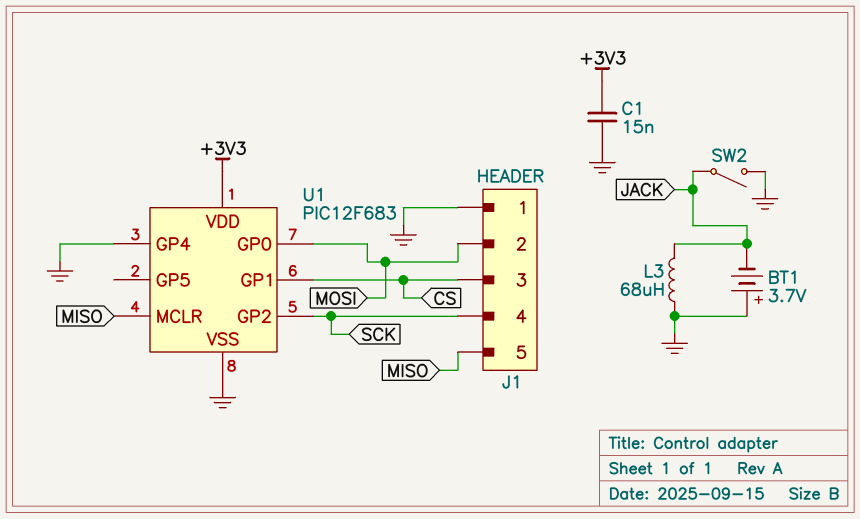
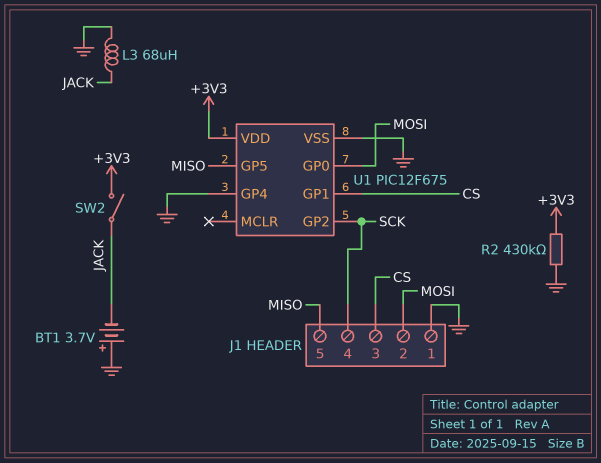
C1: 15nF (+3V3, GND) -> none
R2: none -> 430k (+3V3, GND)
SW2: switch (GND, JACK) -> switch (+3V3, JACK)
U1: PIC12F683 -> PIC12F675
U1 pin GP5: none -> MISO
U1 pin MCLR: MISO -> none

